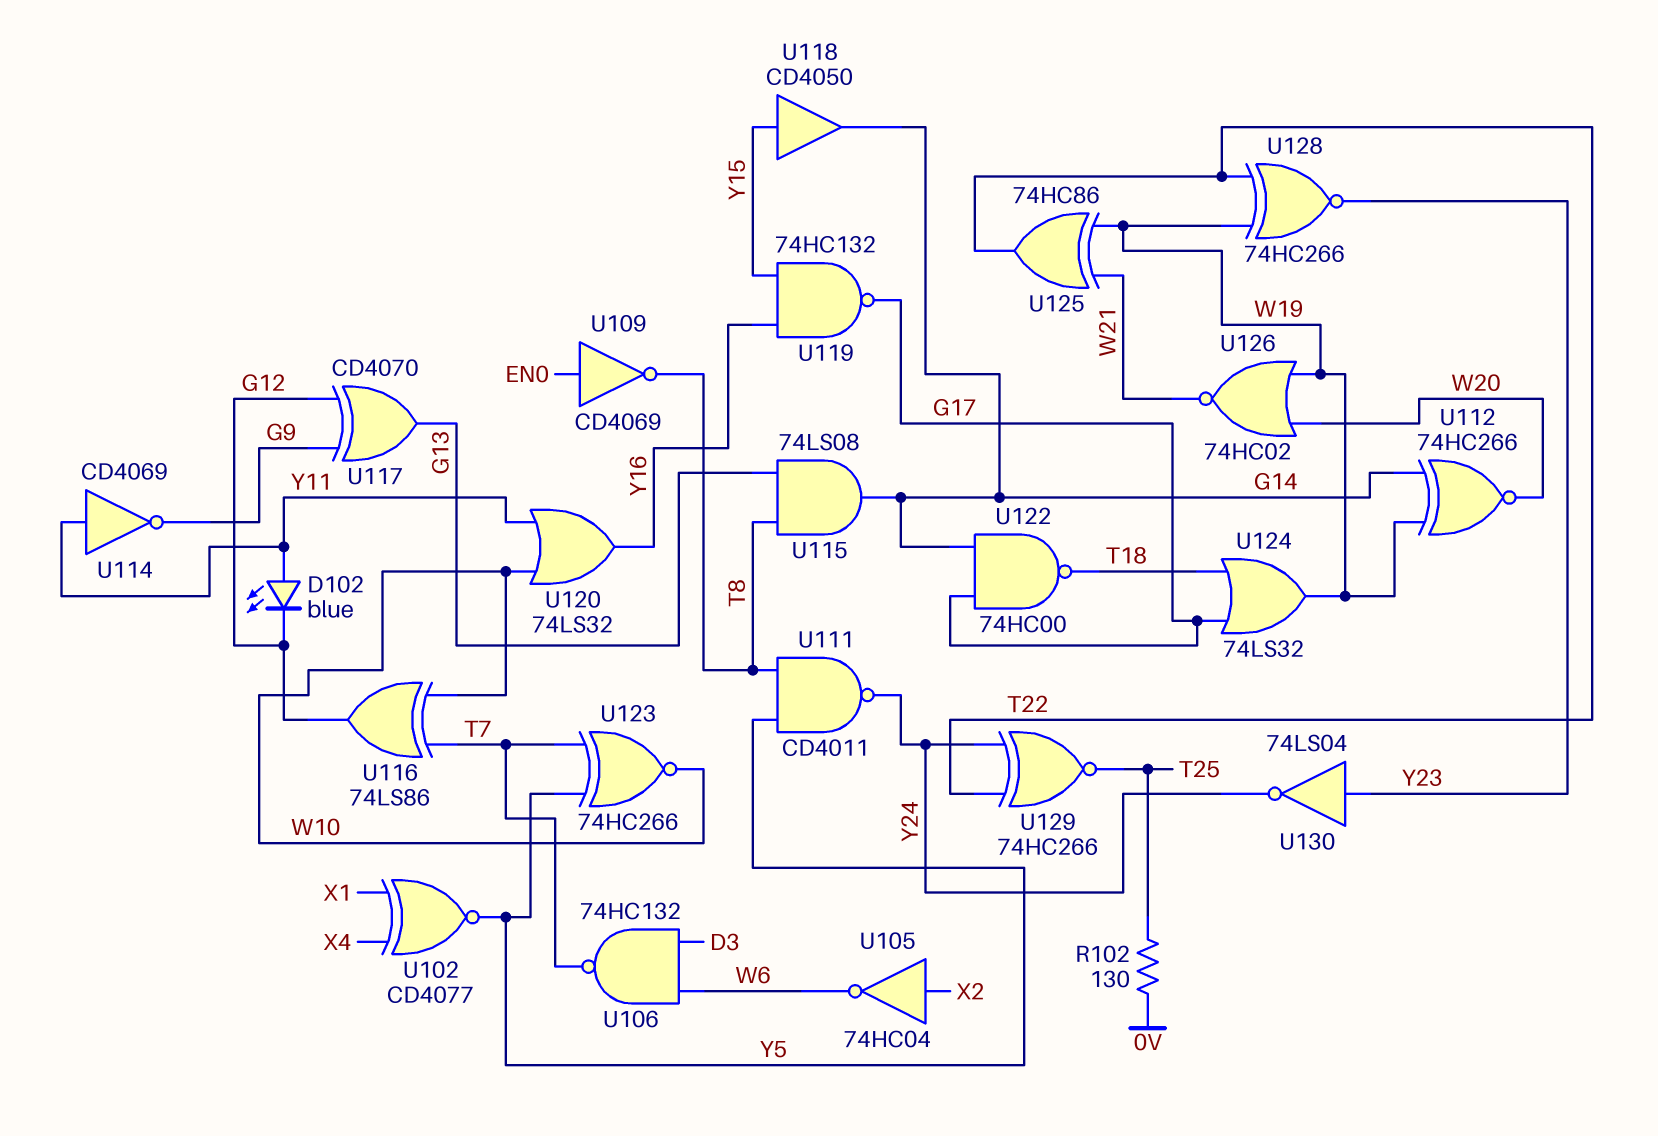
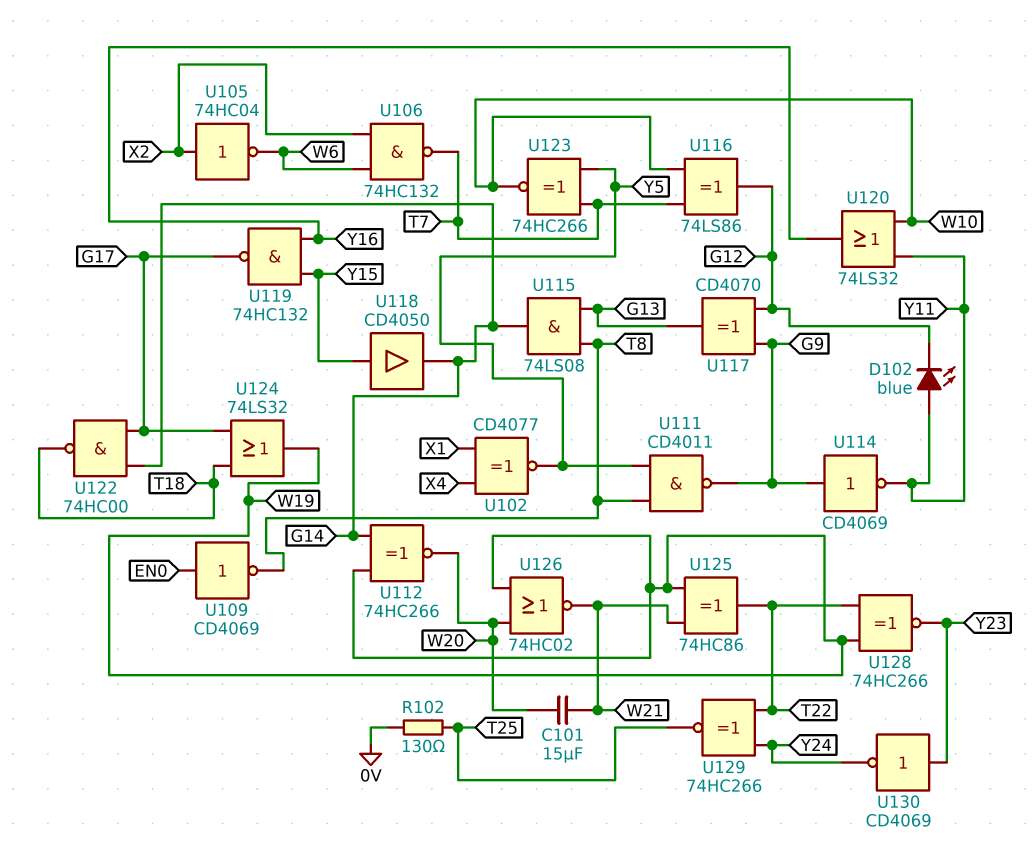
C101: none -> 15uF (W20, W21)
U106: NAND 74HC132 (in D3, in W6, out T7) -> NAND 74HC132 (in W6, in X2, out T7)
U111: NAND CD4011 (in T8, in Y5, out Y24) -> NAND CD4011 (in T8, in Y5, out G9)
U114: NOT CD4069 (in Y11, out G9) -> NOT CD4069 (in G9, out Y11)
U130: NOT 74LS04 (in Y23, out Y24) -> NOT CD4069 (in Y23, out Y24)

